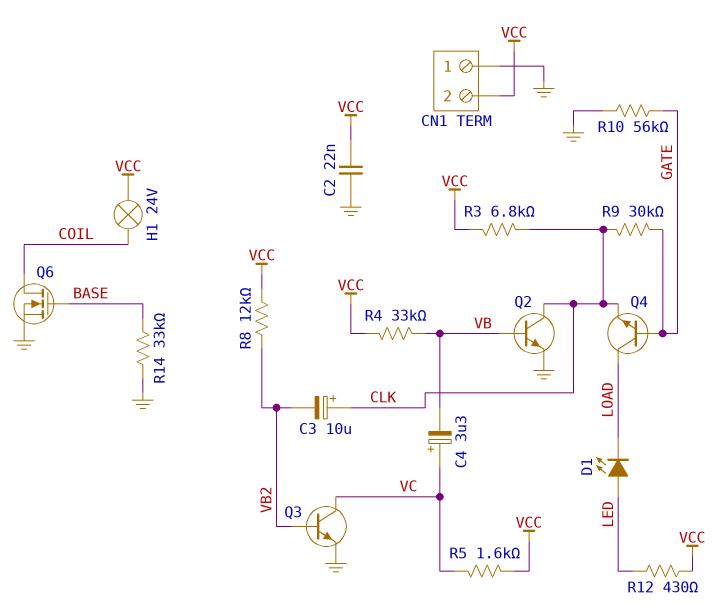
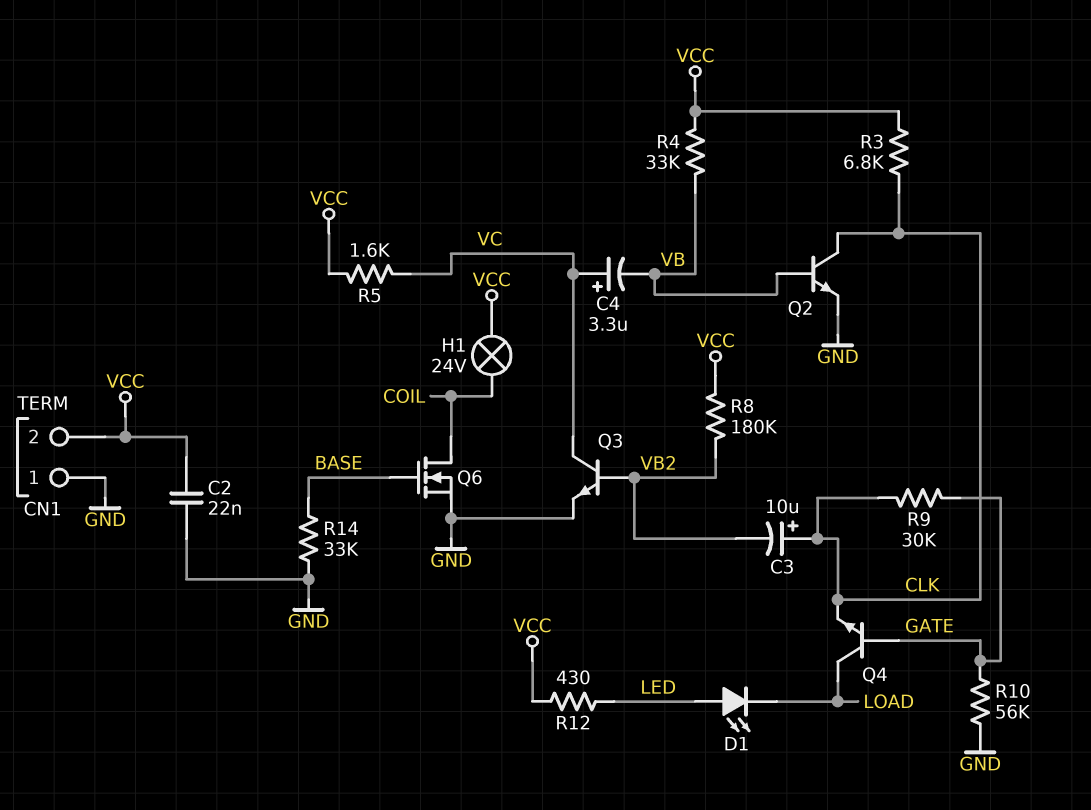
R8: 12k (VB2, VCC) -> 180k (VB2, VCC)

